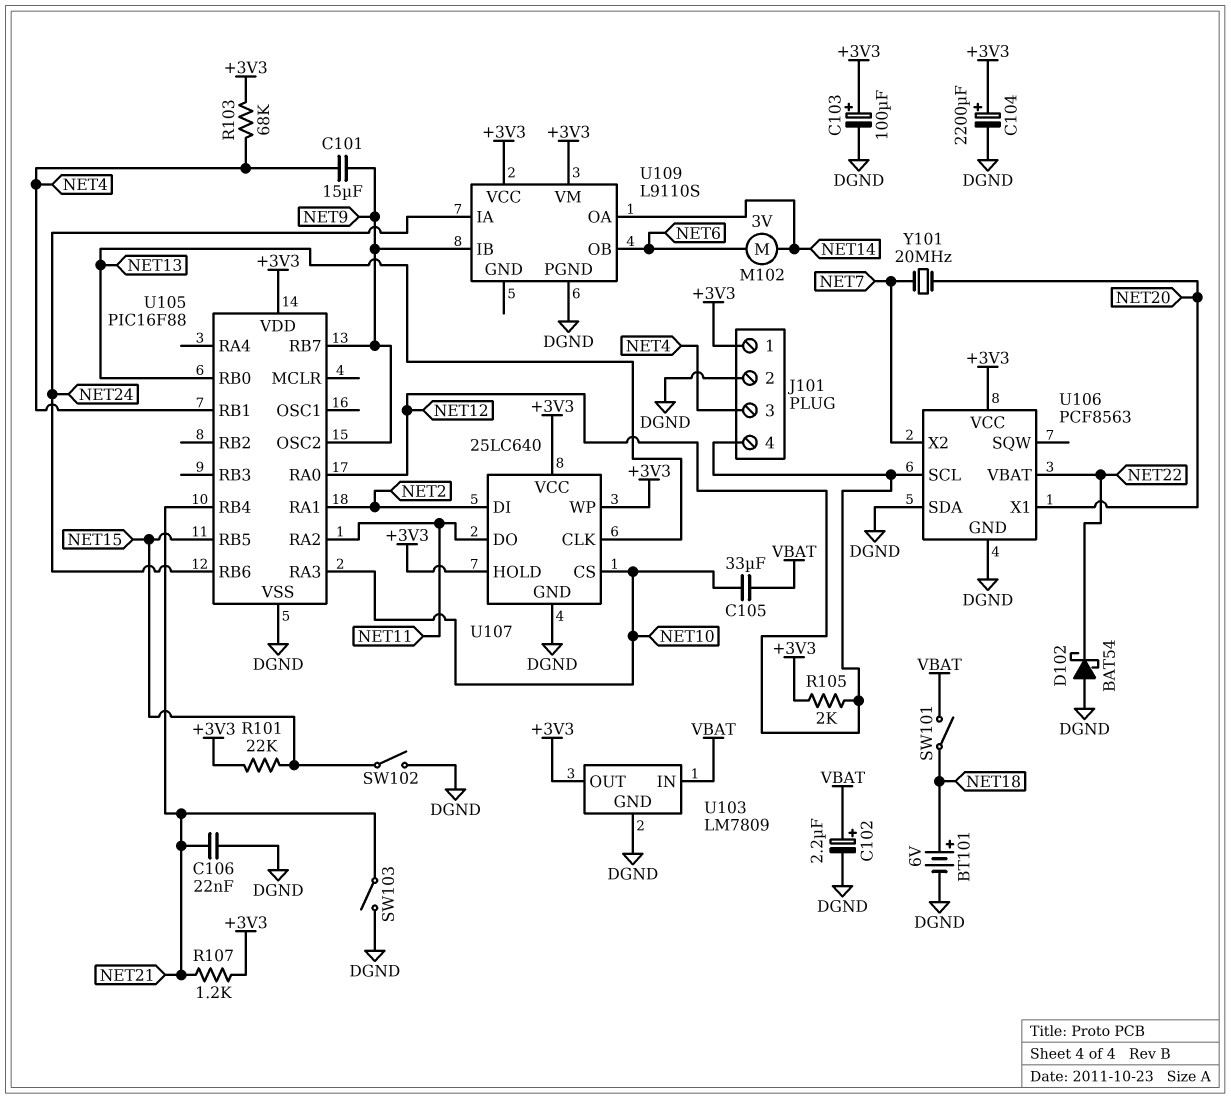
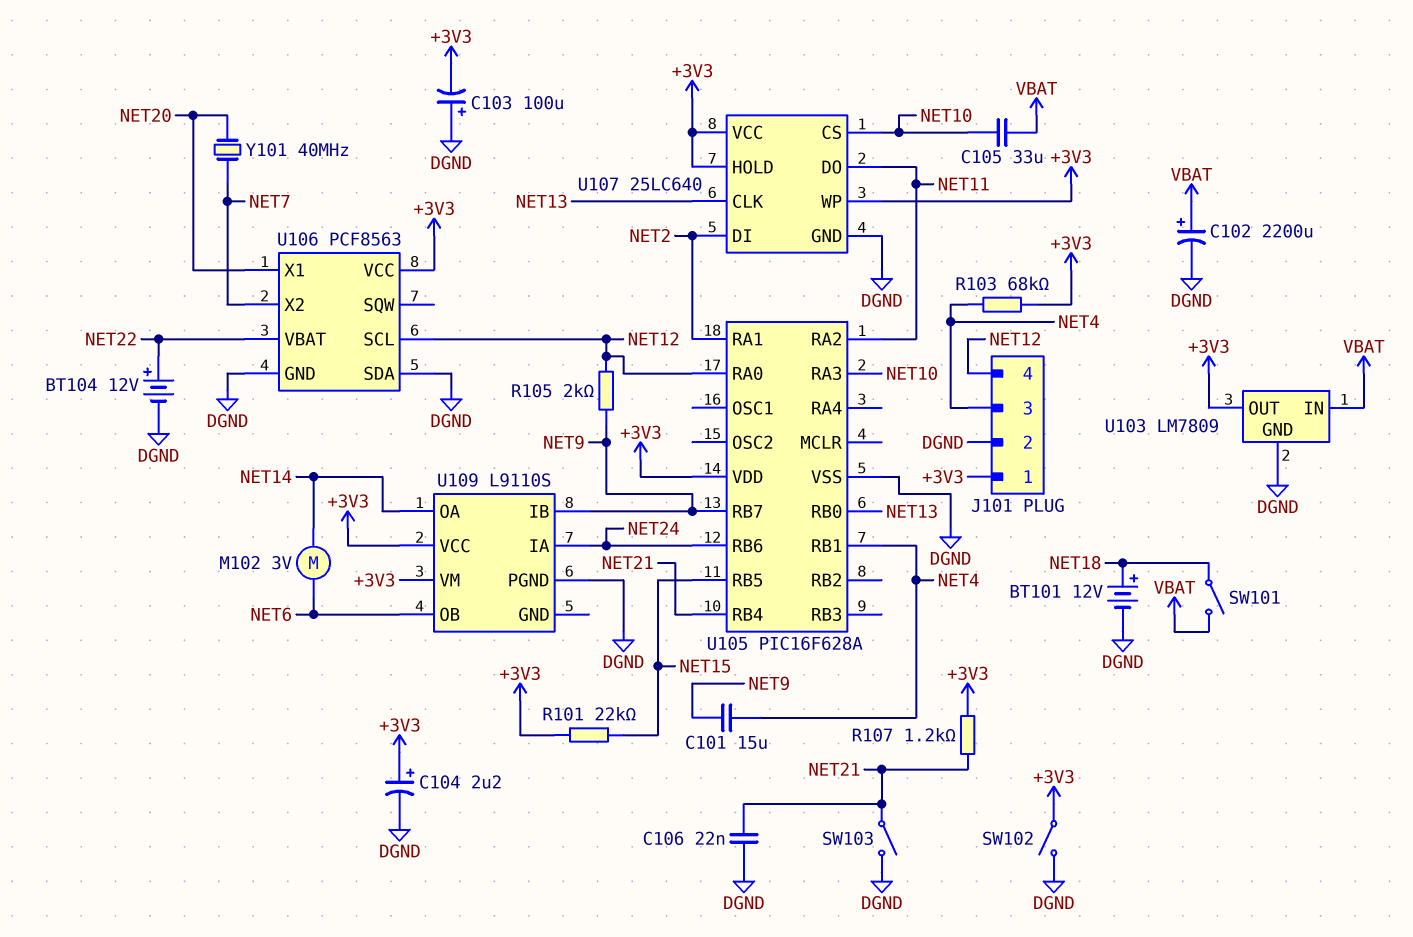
BT101: 6V (plus NET18, minus DGND) -> 12V (plus NET18, minus DGND)
BT104: none -> 12V (plus NET22, minus DGND)
C102: 2.2uF (plus VBAT, minus DGND) -> 2200uF (plus VBAT, minus DGND)
C103: 100uF (plus +3V3, minus DGND) -> 100uF (plus DGND, minus +3V3)
C104: 2200uF (plus +3V3, minus DGND) -> 2.2uF (plus +3V3, minus DGND)
D102: schottky BAT54 (A DGND, K NET22) -> none
R105: 2k (+3V3, NET12) -> 2k (NET9, NET12)
SW102: switch (DGND, NET15) -> switch (+3V3, DGND)
U105: PIC16F88 -> PIC16F628A
U105 pin OSC2: NET9 -> none
Y101: 20MHz (NET7, NET20) -> 40MHz (NET7, NET20)

